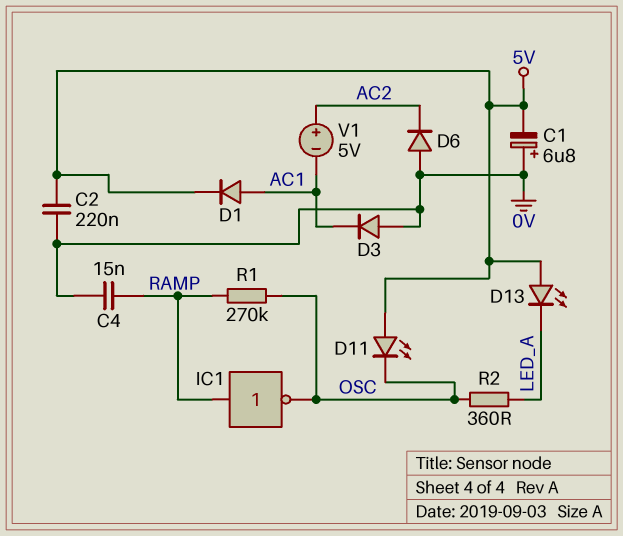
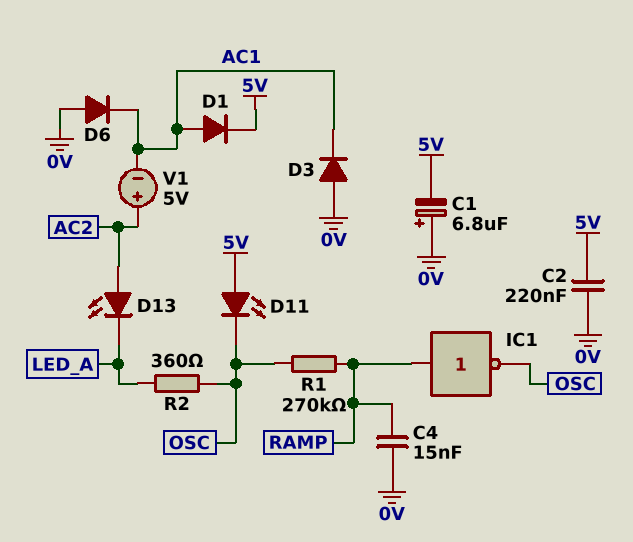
D6: diode (A 0V, K AC2) -> diode (A 0V, K AC1)
D13: LED (A 5V, K LED_A) -> LED (A AC2, K LED_A)

